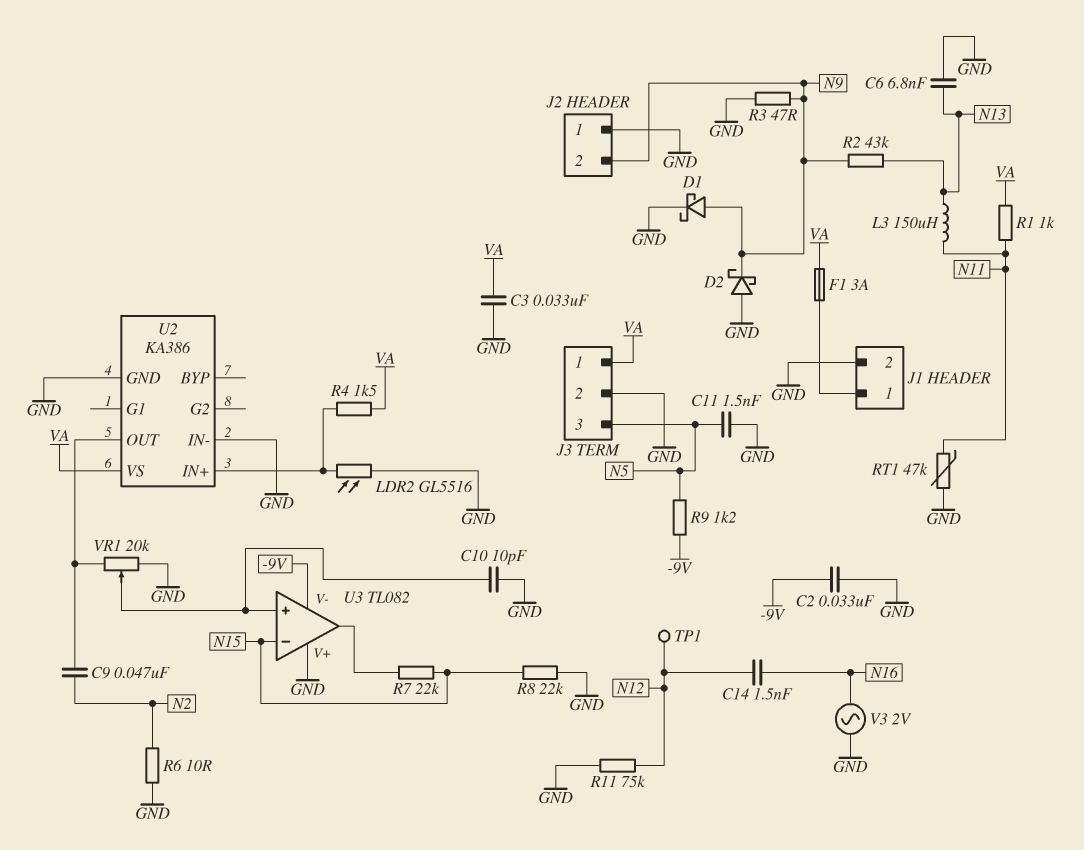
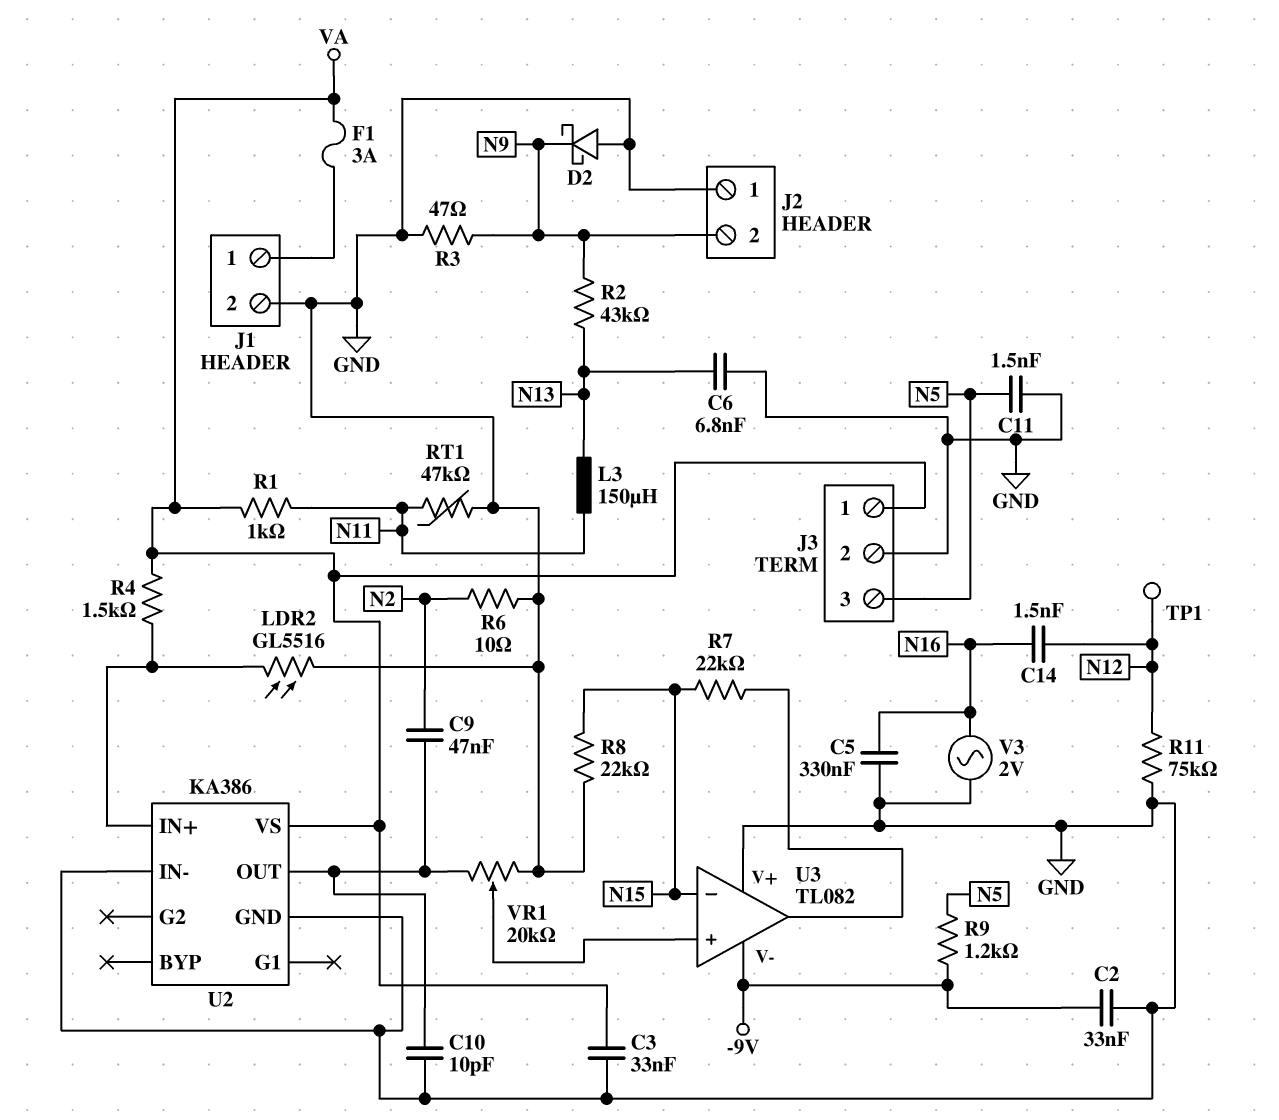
C5: none -> 330nF (GND, N16)
C10: 10pF (GND, U3/in+) -> 10pF (GND, U2/OUT)
D1: schottky (A N9, K GND) -> none

